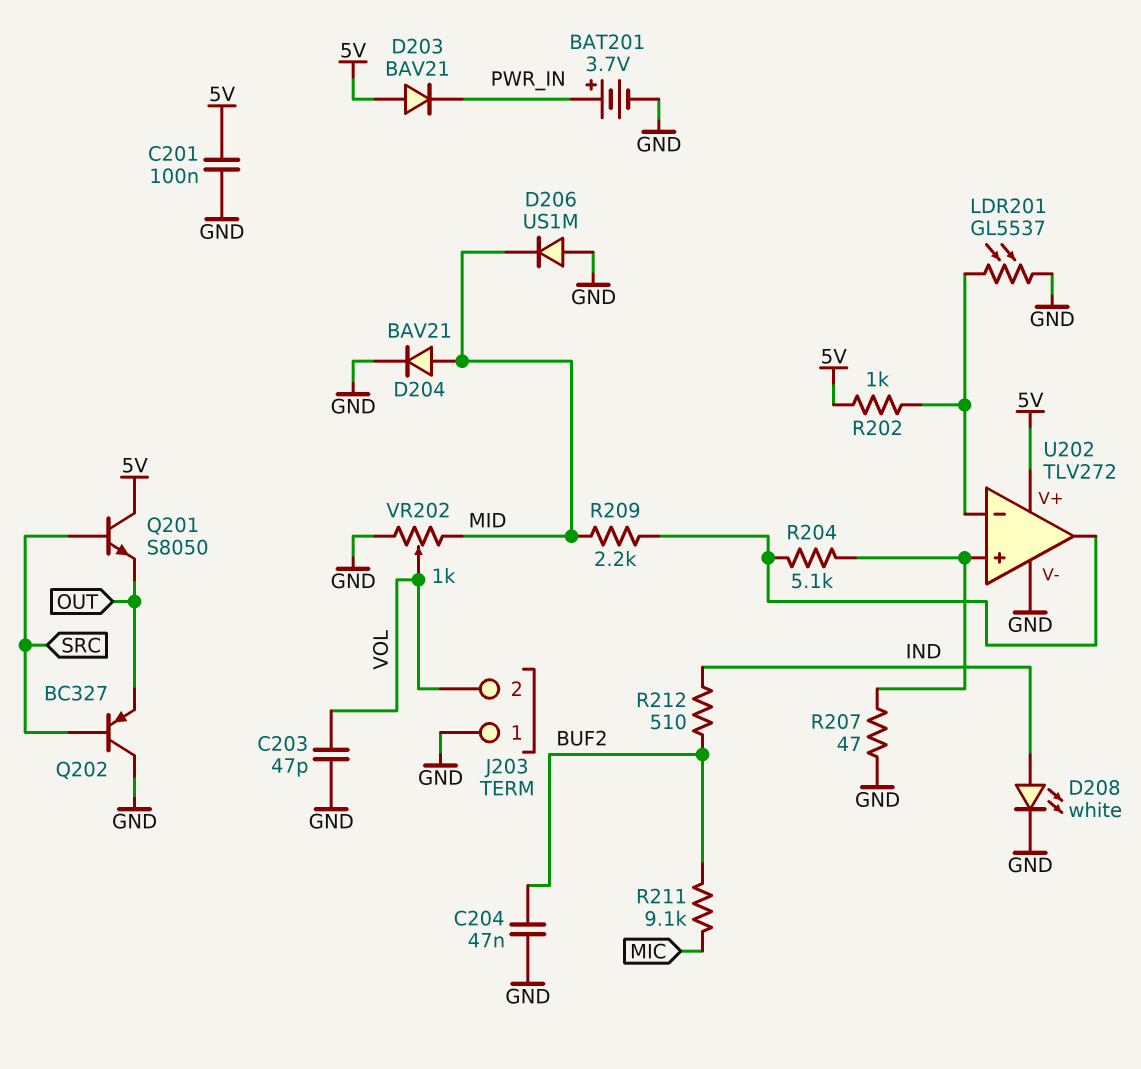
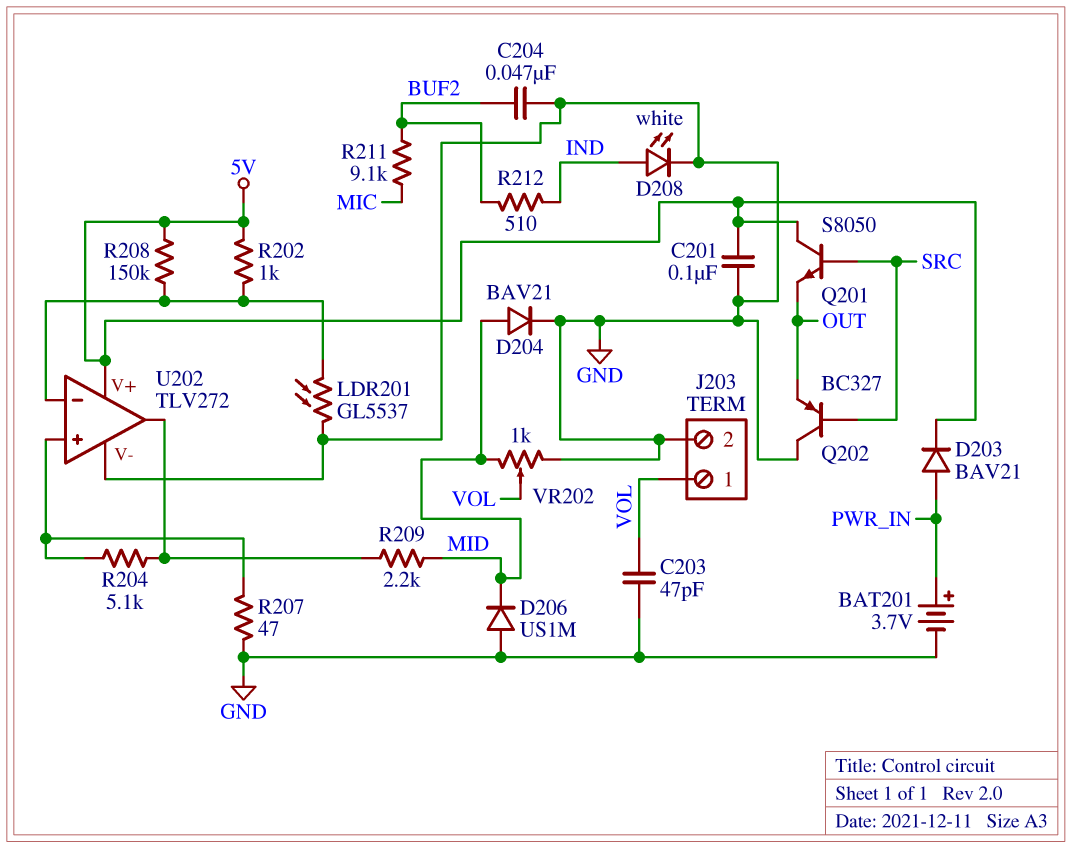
D203: diode BAV21 (A 5V, K PWR_IN) -> diode BAV21 (A PWR_IN, K 5V)
J203 pin 1: GND -> VOL
J203 pin 2: VOL -> GND
R208: none -> 150k (5V, U202/in-)

